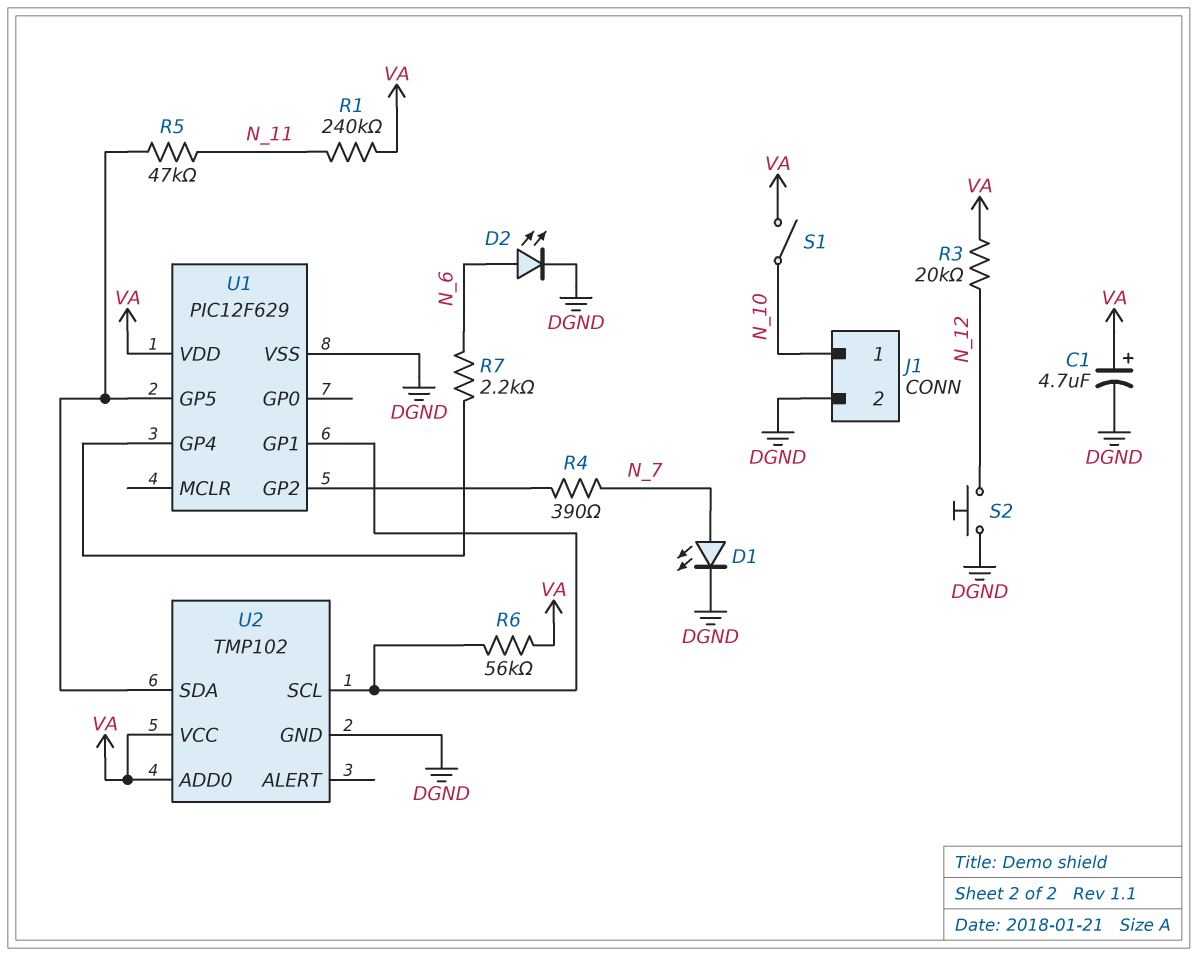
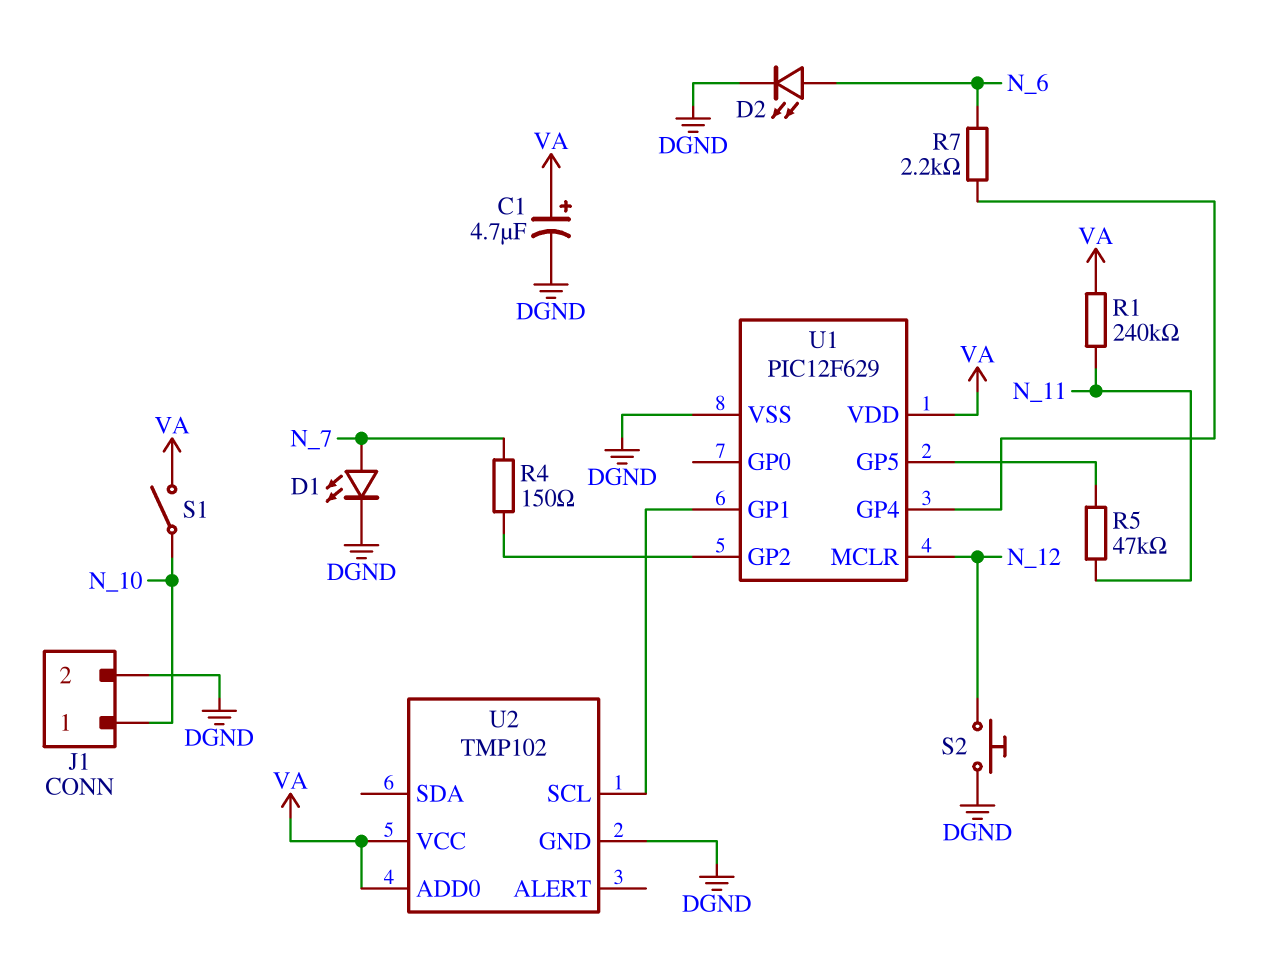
R3: 20k (N_12, VA) -> none
R4: 390 (N_7, U1/GP2) -> 150 (N_7, U1/GP2)
R6: 56k (U1/GP1, VA) -> none
U1 pin MCLR: none -> N_12
U2 pin SDA: U1/GP5 -> none

